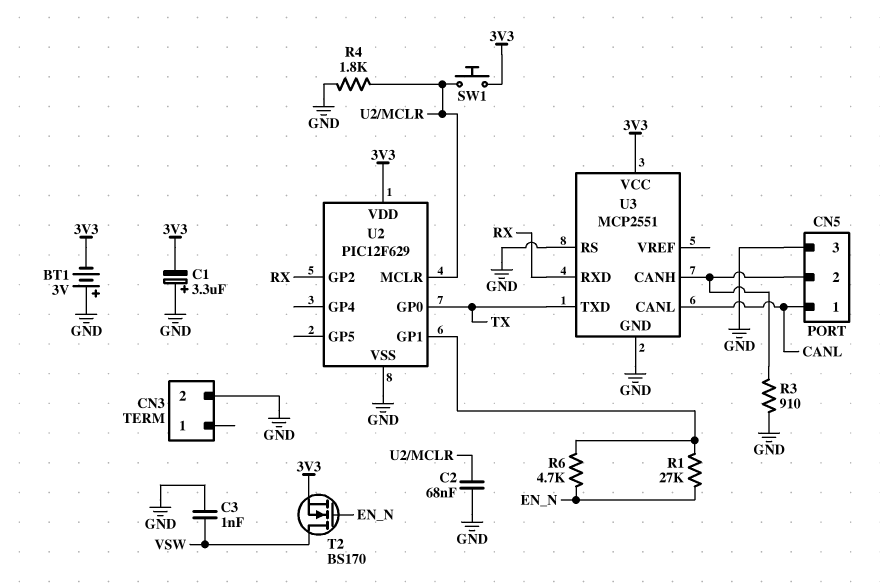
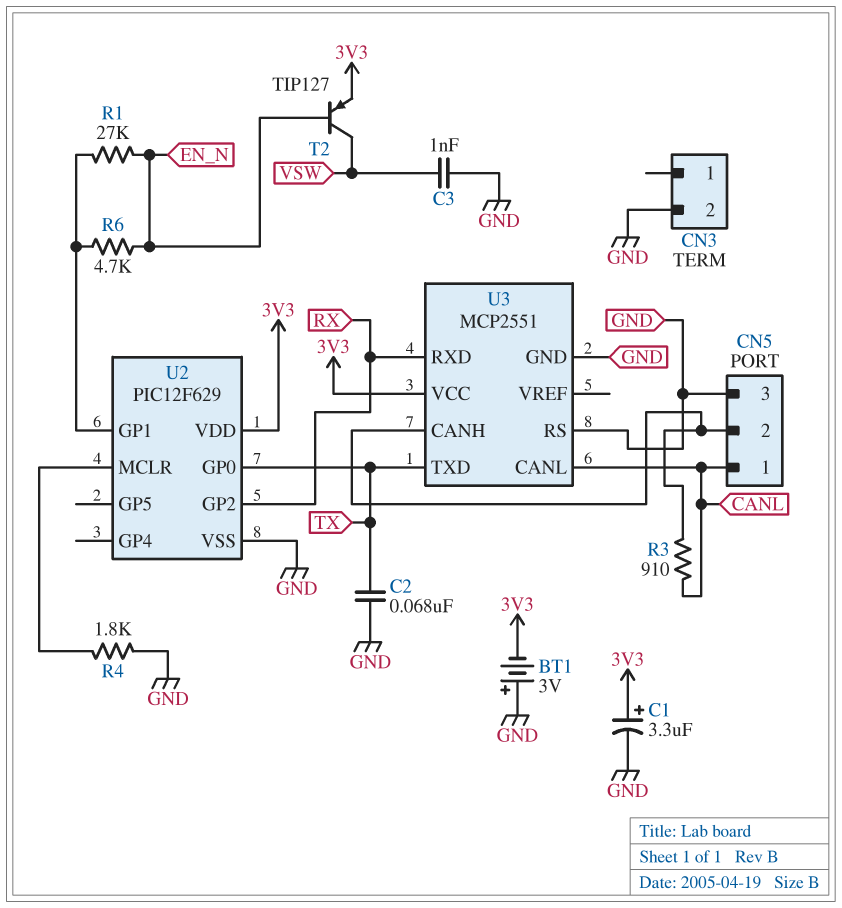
C1: 3.3uF (plus GND, minus 3V3) -> 3.3uF (plus 3V3, minus GND)
C2: 68nF (GND, U2/MCLR) -> 68nF (GND, TX)
R3: 910 (CN5/2, GND) -> 910 (CANL, CN5/2)
SW1: button (3V3, U2/MCLR) -> none
T2: NMOS BS170 (G EN_N, D VSW, S 3V3) -> PNP TIP127 (B EN_N, C VSW, E 3V3)

